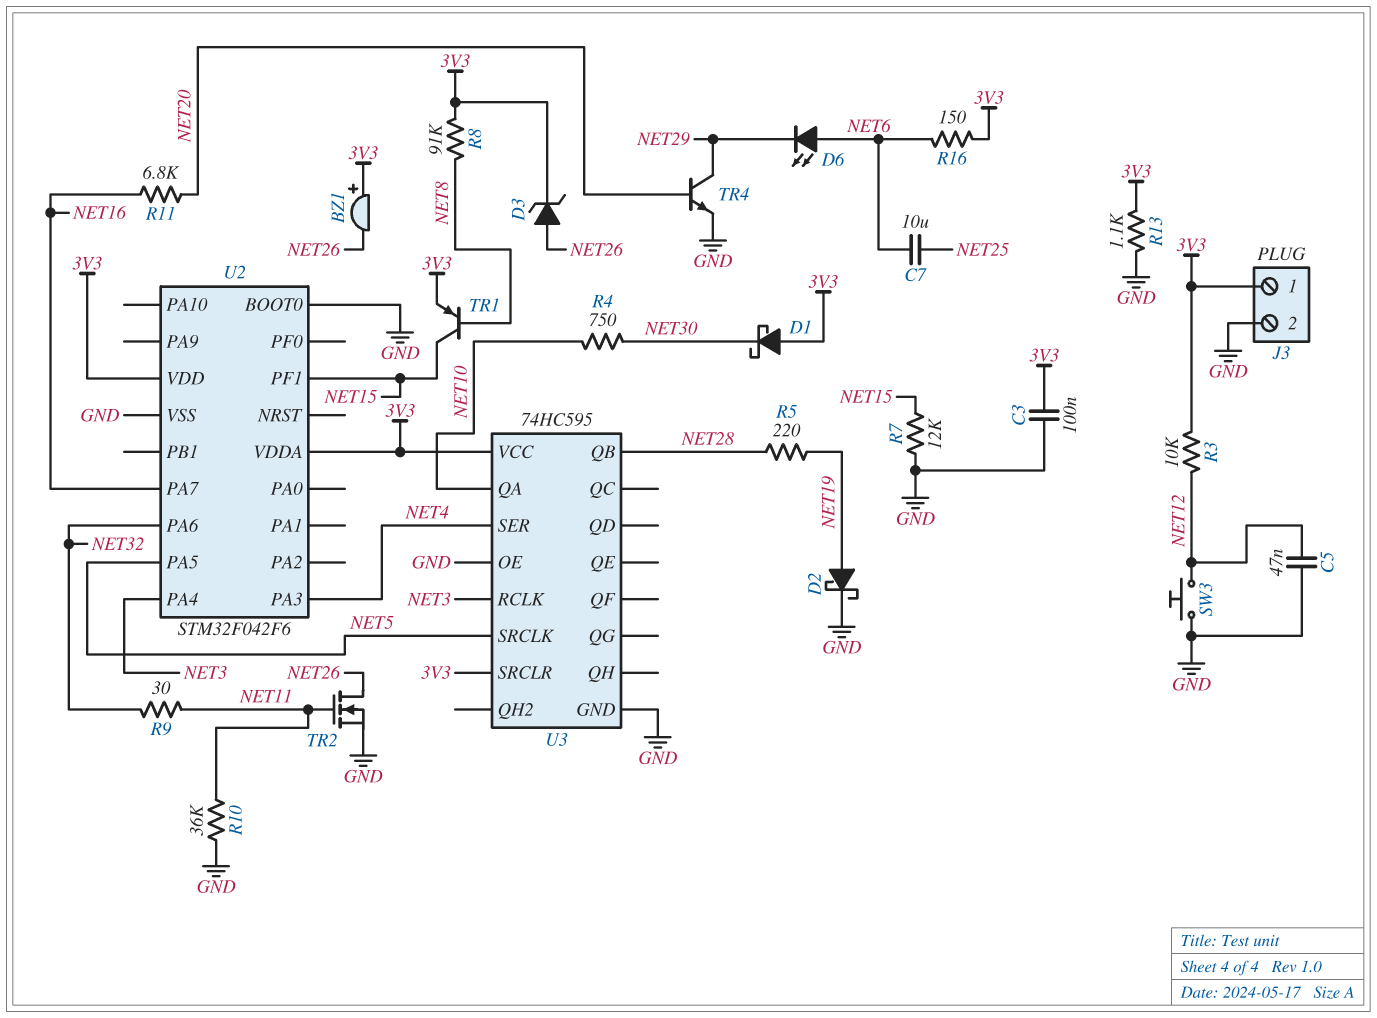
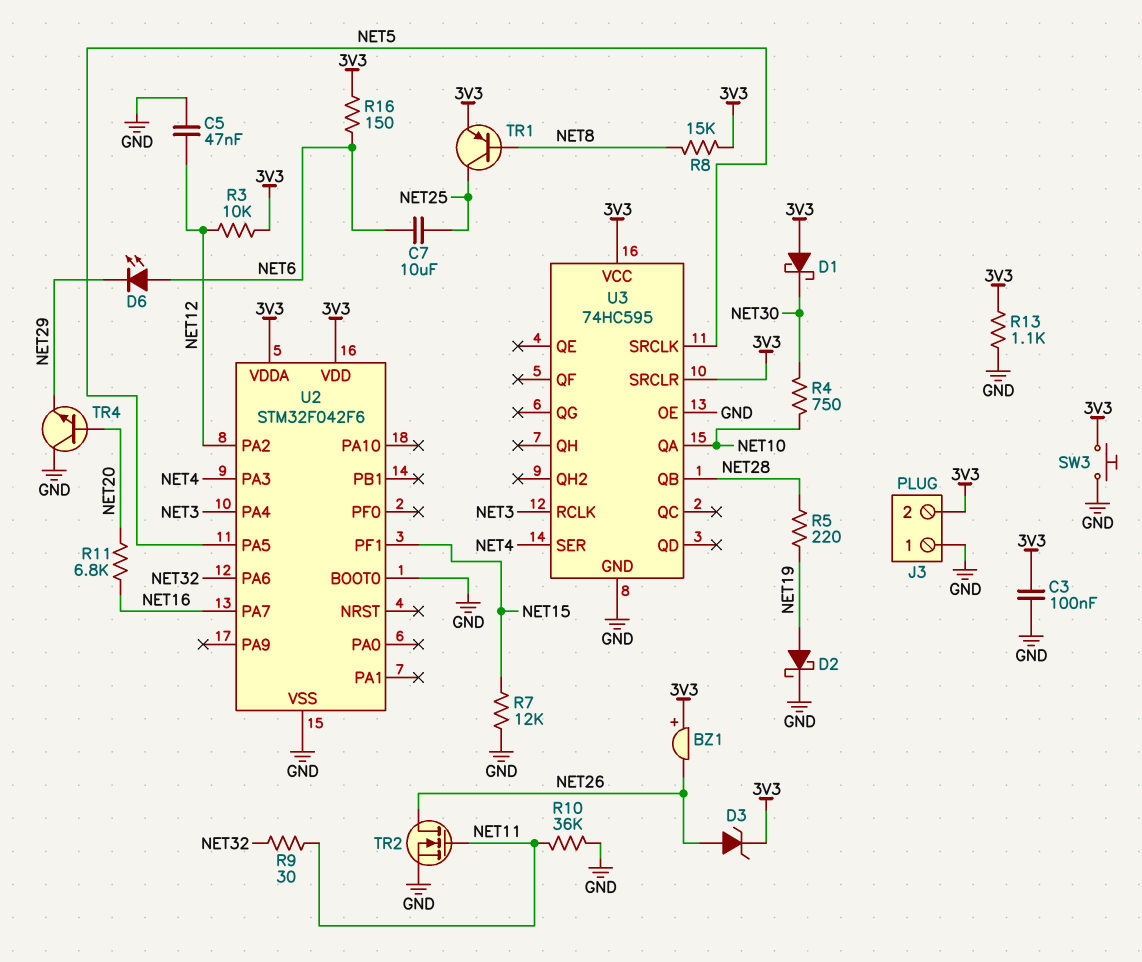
J3 pin 1: 3V3 -> GND
J3 pin 2: GND -> 3V3
R8: 91k (3V3, NET8) -> 15k (3V3, NET8)
SW3: button (GND, NET12) -> button (3V3, GND)
TR1: PNP (B NET8, C NET15, E 3V3) -> PNP (B NET8, C NET25, E 3V3)
TR4: NPN (B NET20, C NET29, E GND) -> NPN (B NET20, C GND, E NET29)
U2 pin PA2: none -> NET12

